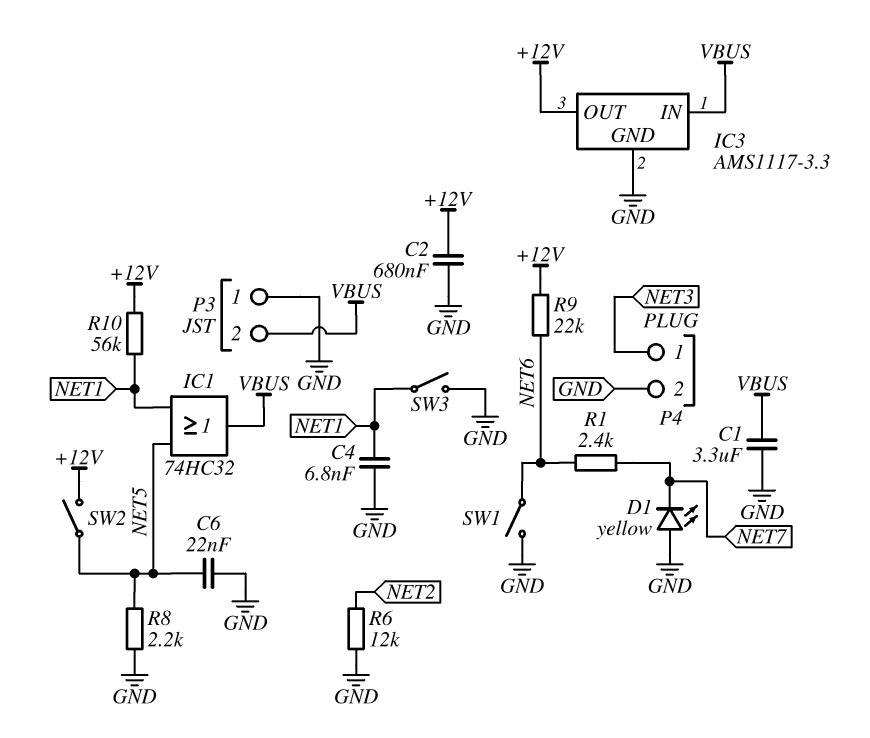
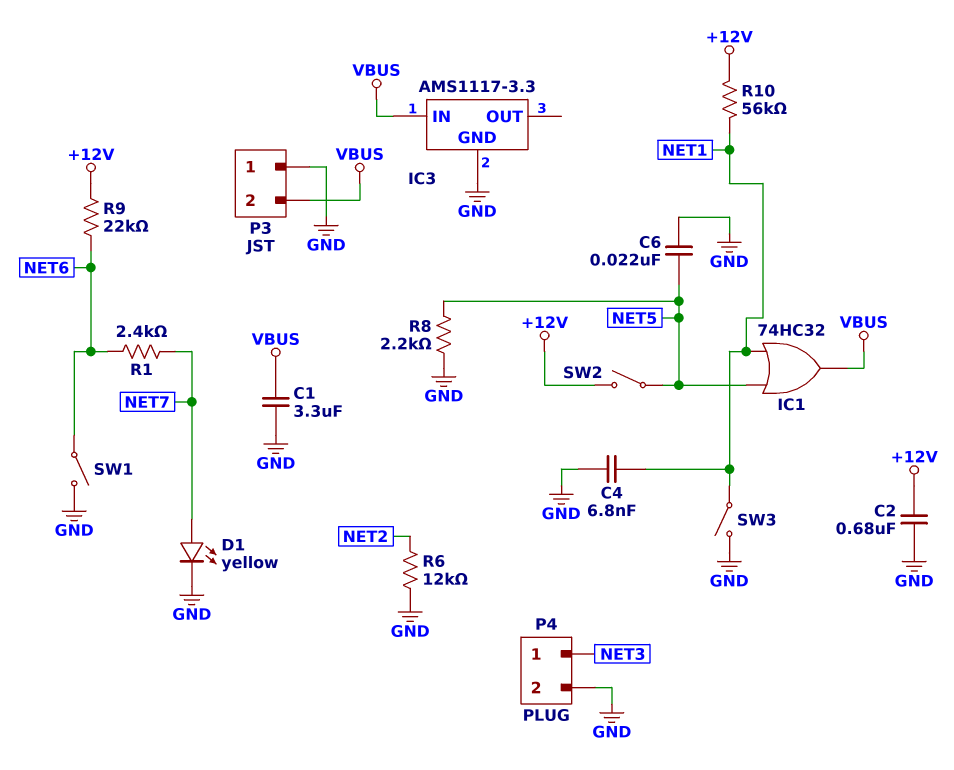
D1: LED yellow (A GND, K NET7) -> LED yellow (A NET7, K GND)
IC3 pin OUT: +12V -> none

